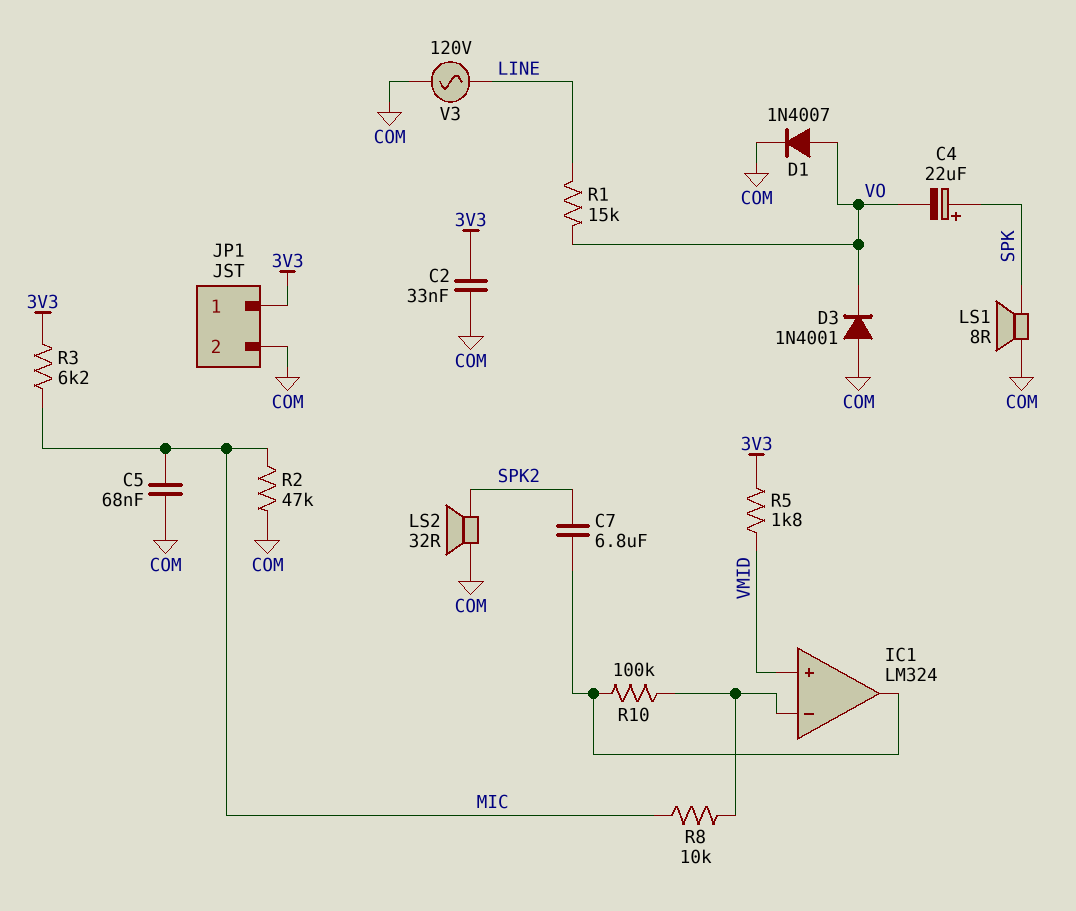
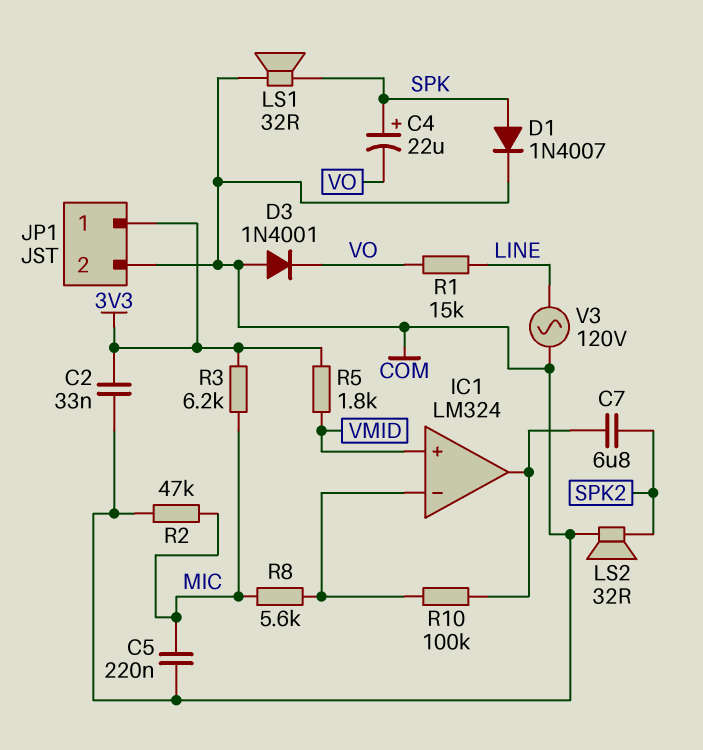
C5: 68nF (COM, MIC) -> 220nF (COM, MIC)
D1: diode 1N4007 (A VO, K COM) -> diode 1N4007 (A SPK, K COM)
LS1: speaker 8R (COM, SPK) -> speaker 32R (COM, SPK)
R8: 10k (IC1/in-, MIC) -> 5.6k (IC1/in-, MIC)

